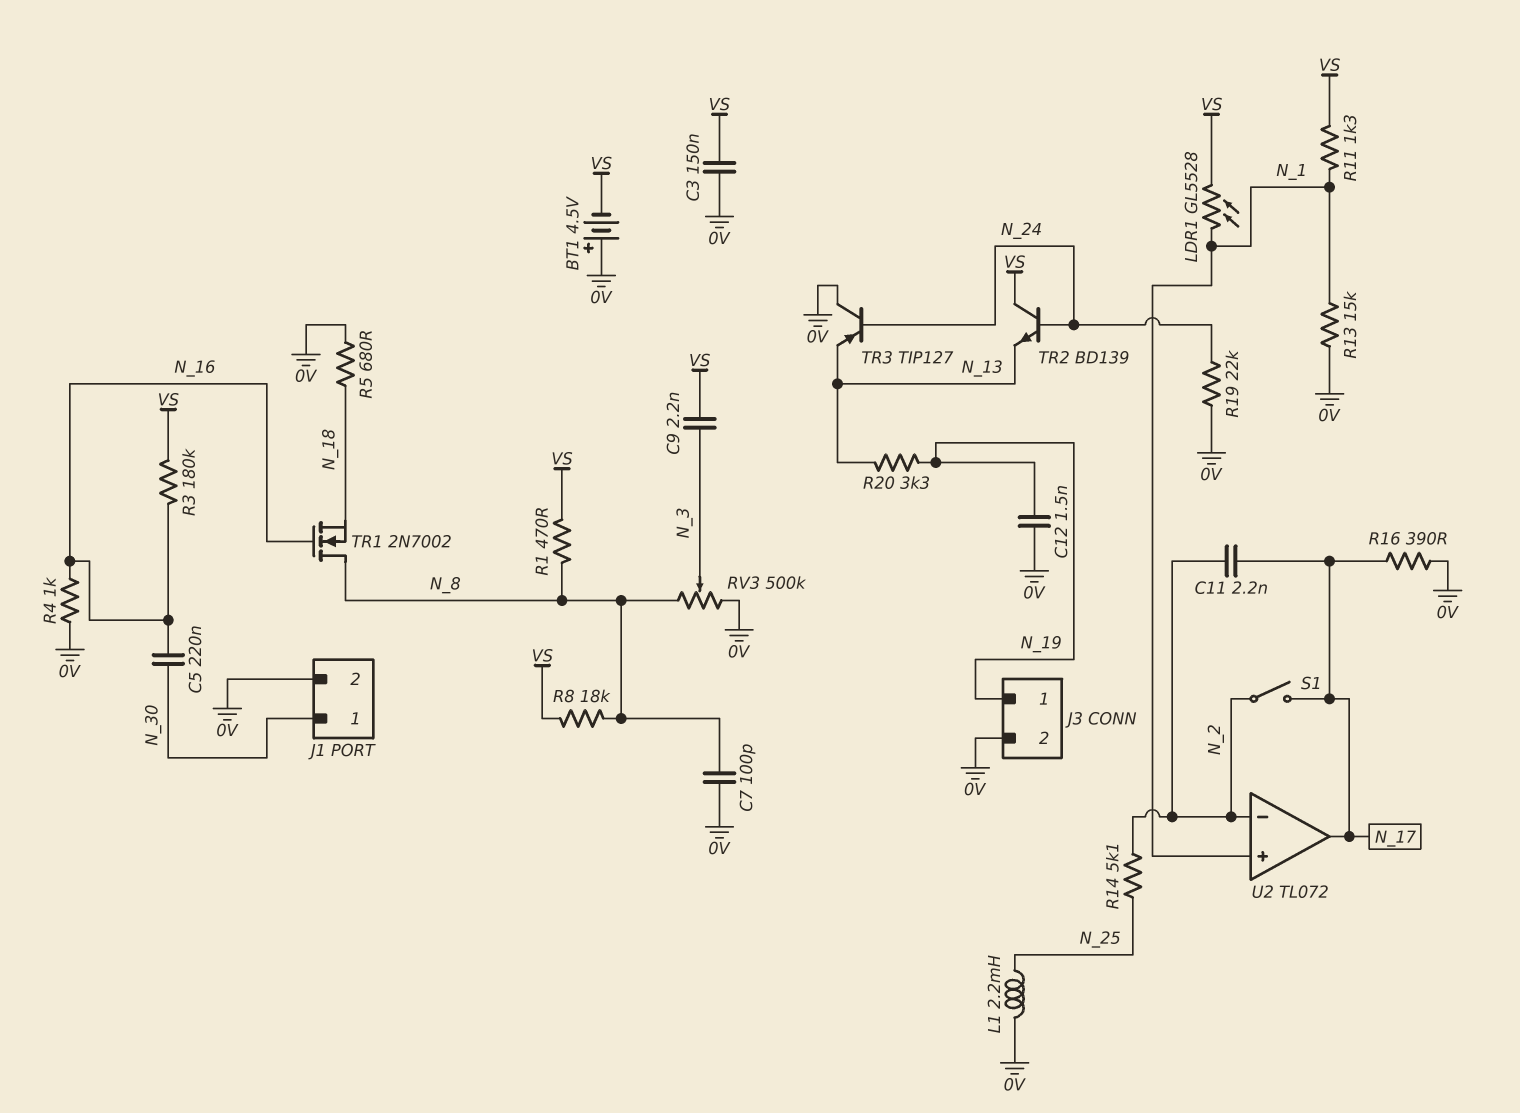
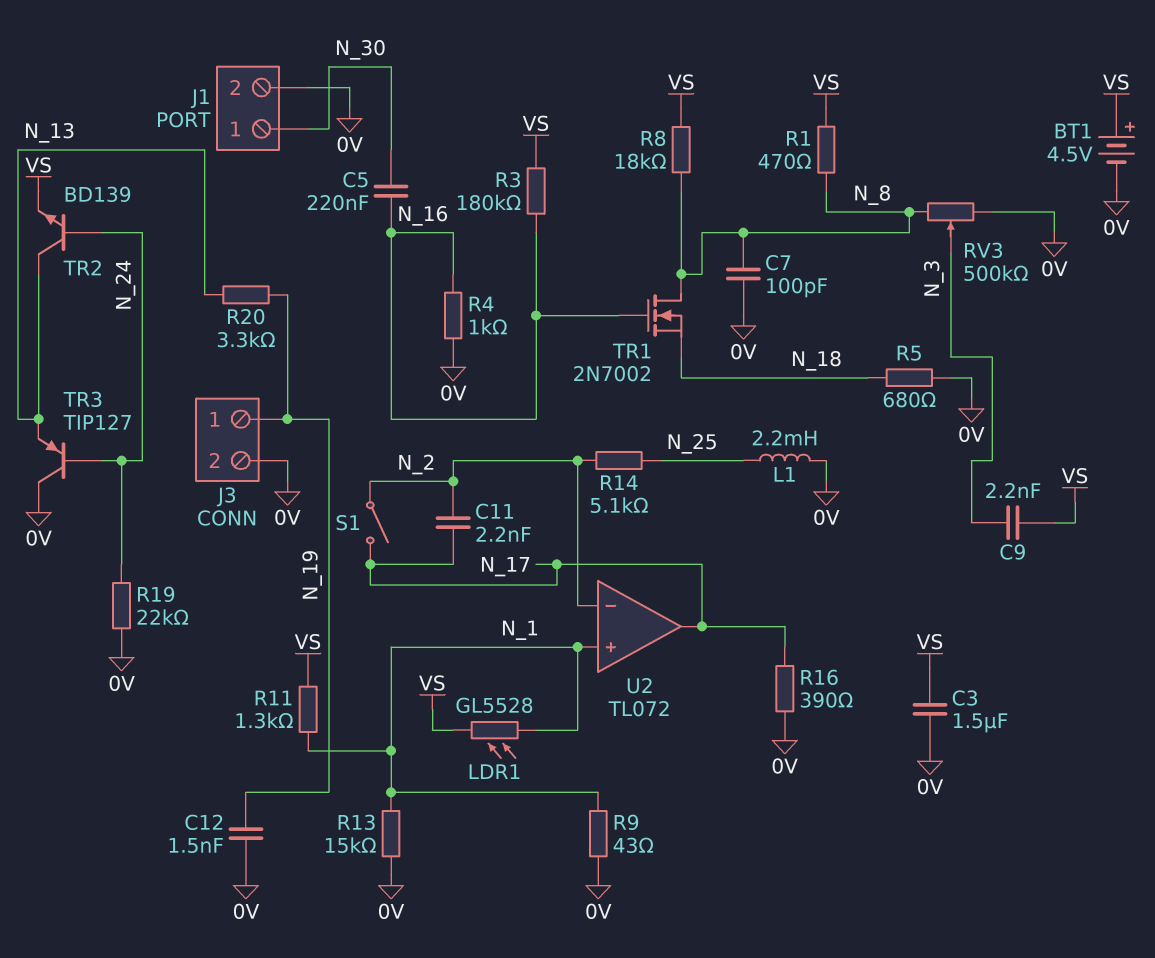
BT1: 4.5V (plus 0V, minus VS) -> 4.5V (plus VS, minus 0V)
C3: 150nF (0V, VS) -> 1.5uF (0V, VS)
R9: none -> 43 (0V, N_1)
TR2: NPN BD139 (B N_24, C VS, E N_13) -> NPN BD139 (B N_24, C N_13, E VS)

